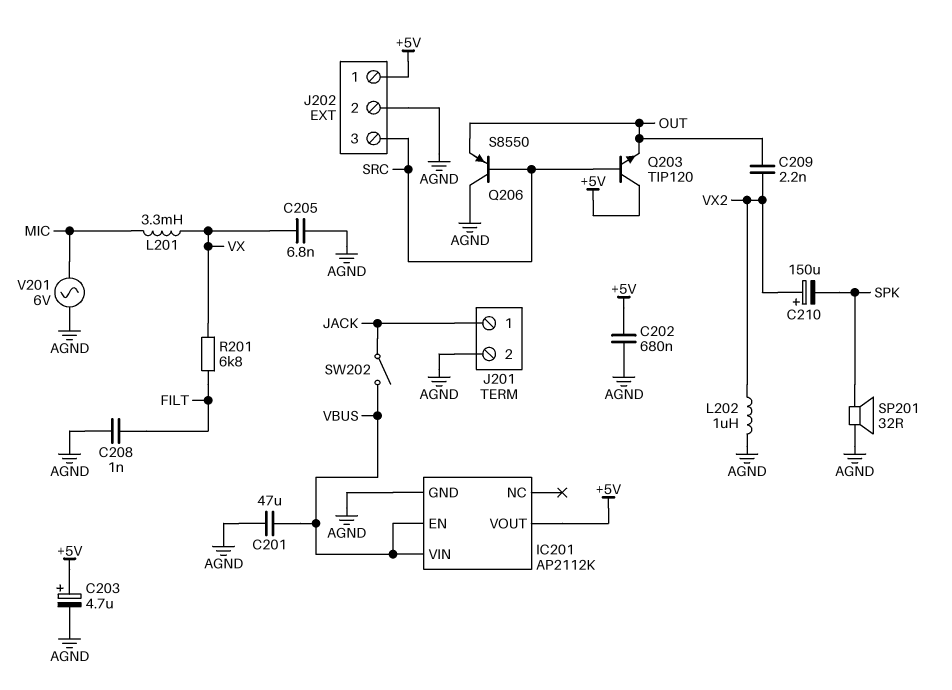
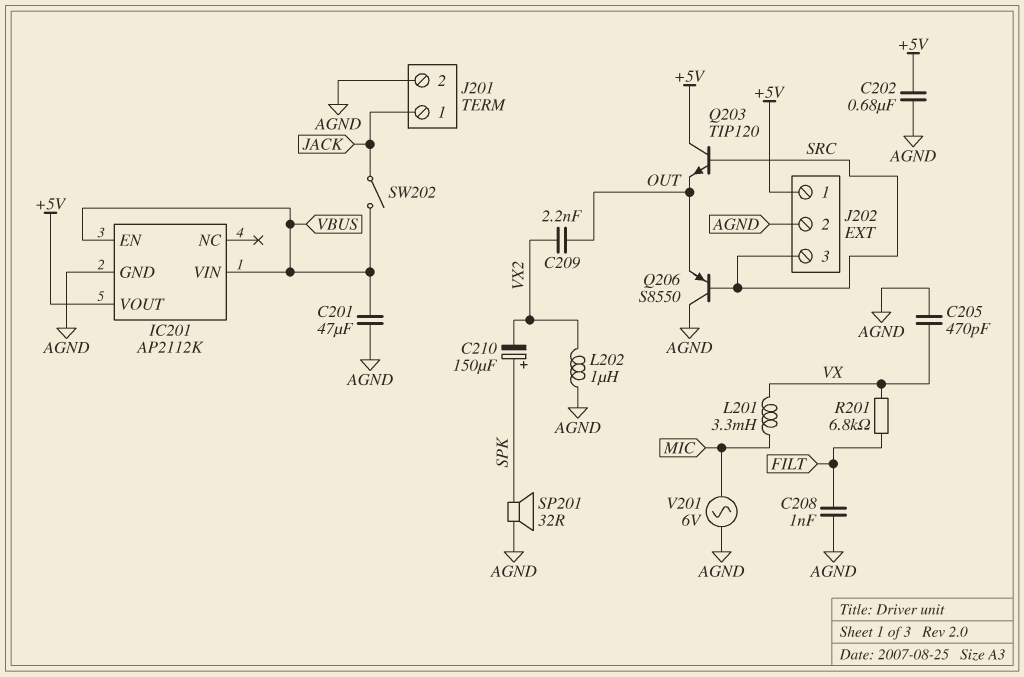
C203: 4.7uF (plus +5V, minus AGND) -> none
C205: 6.8nF (AGND, VX) -> 470pF (AGND, VX)
C210: 150uF (plus VX2, minus SPK) -> 150uF (plus SPK, minus VX2)

